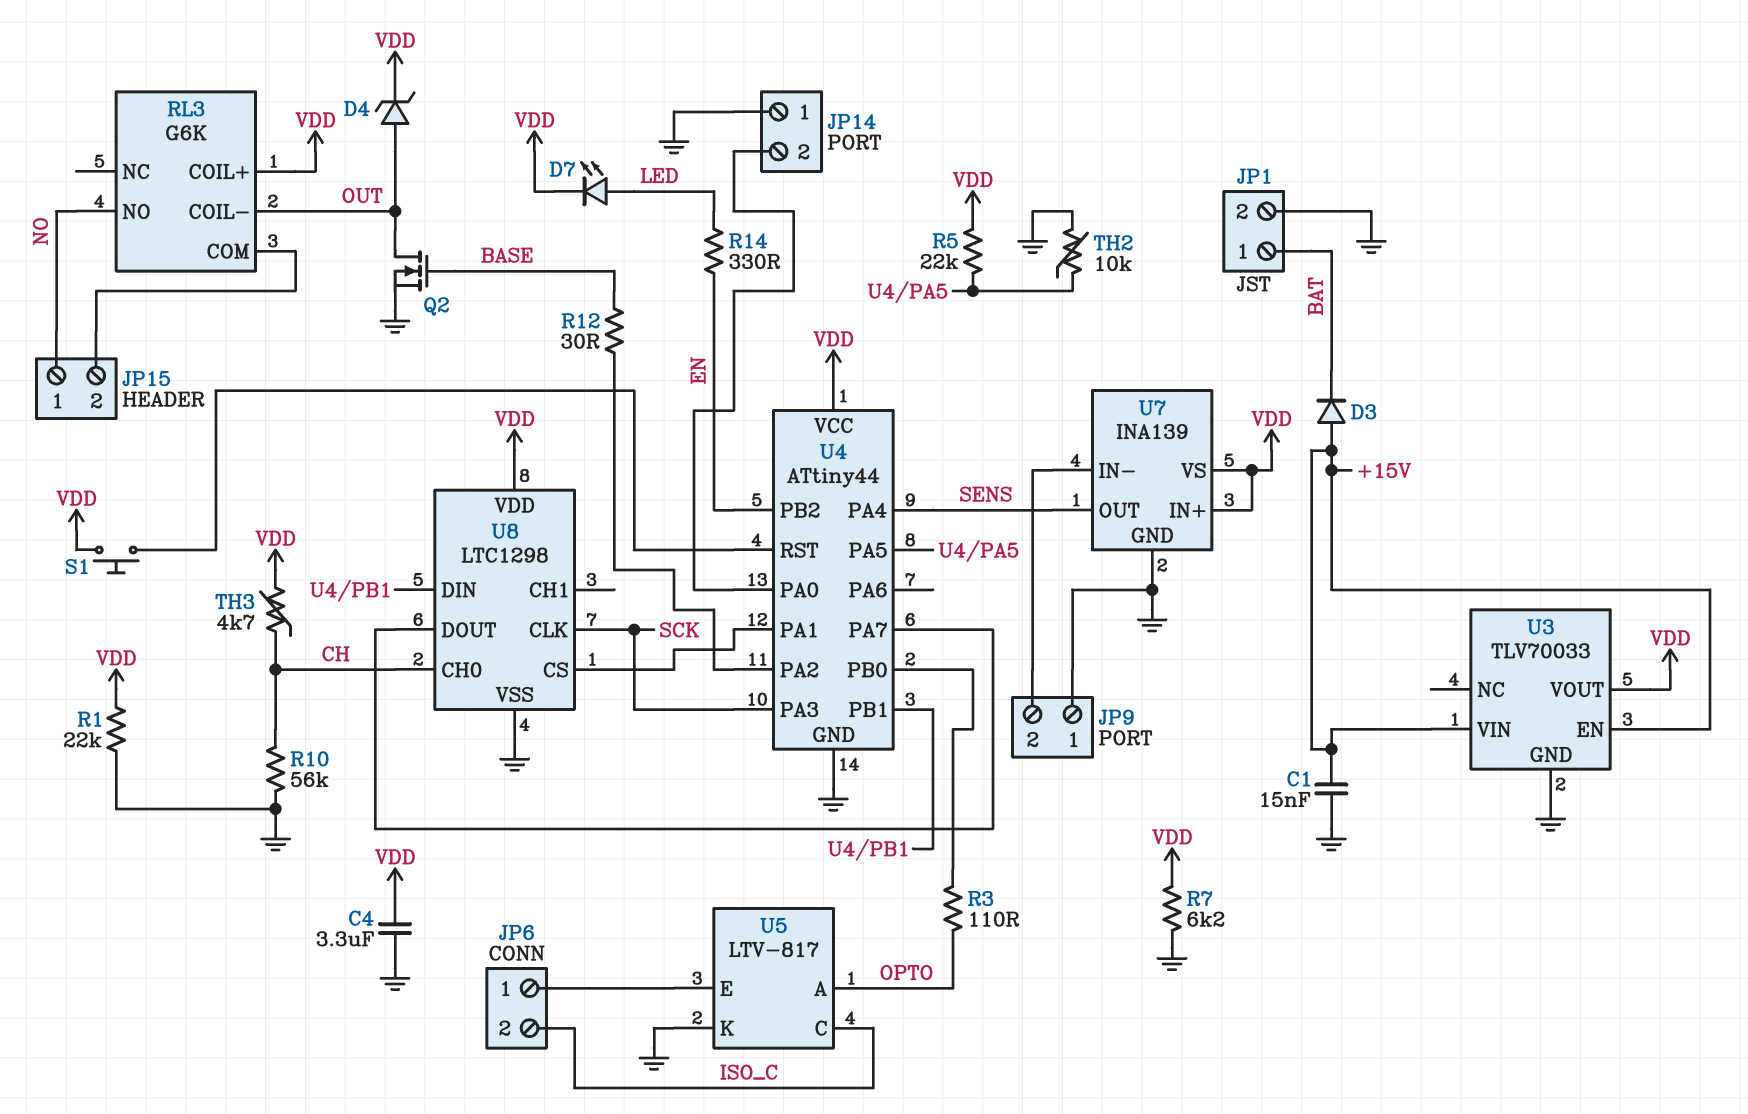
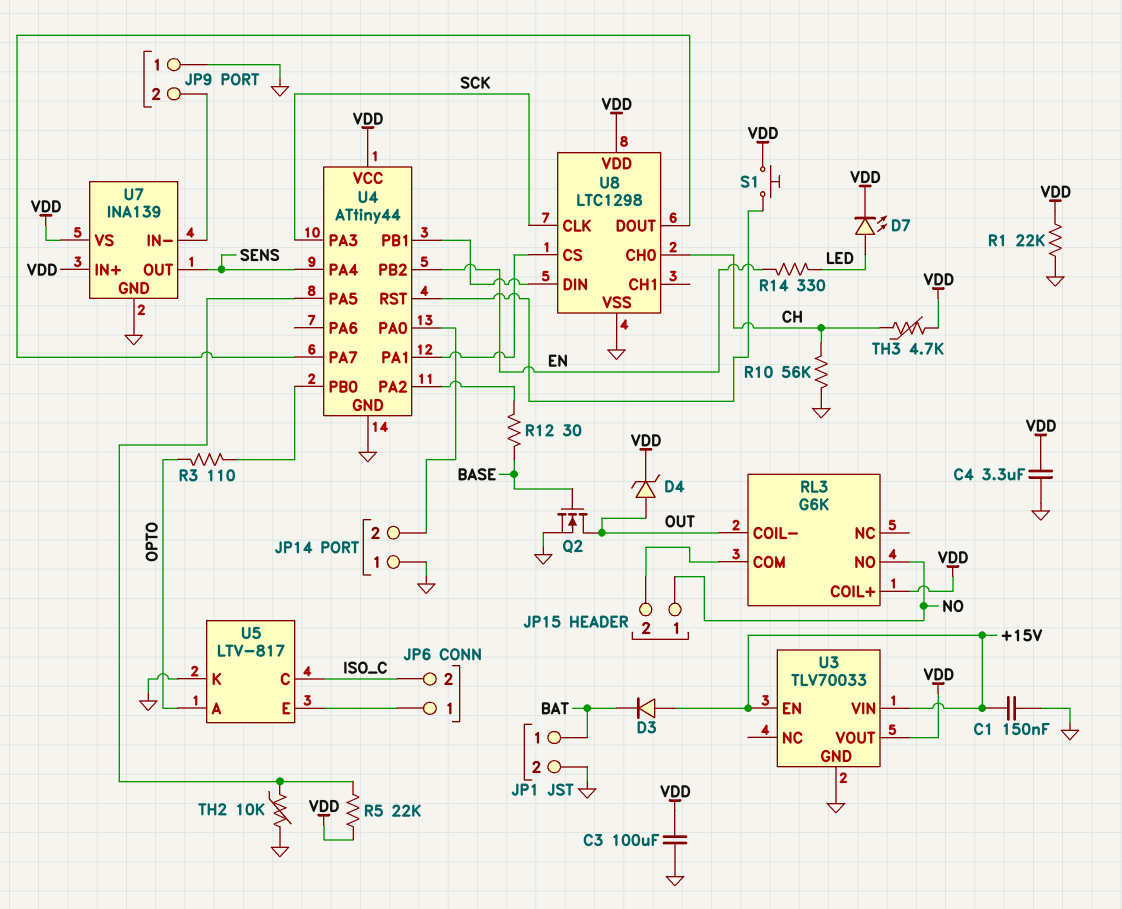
C1: 15nF (+15V, GND) -> 150nF (+15V, GND)
C3: none -> 100uF (GND, VDD)
R7: 6.2k (GND, VDD) -> none

